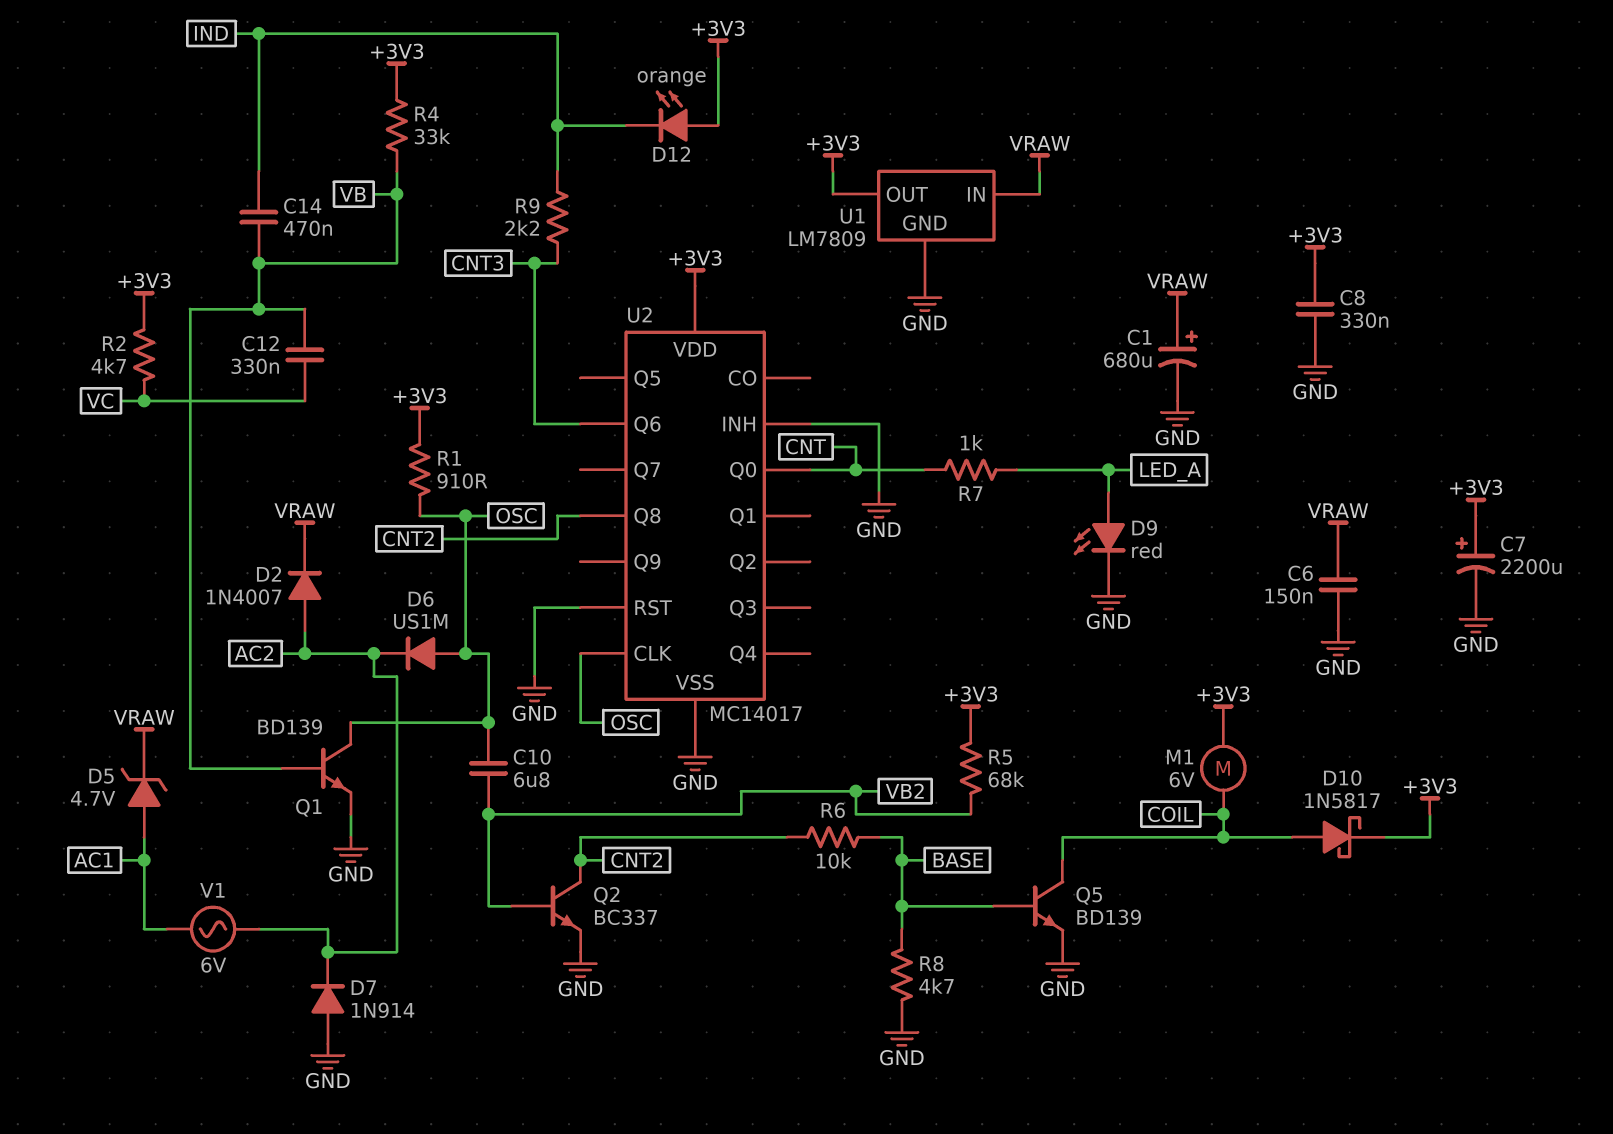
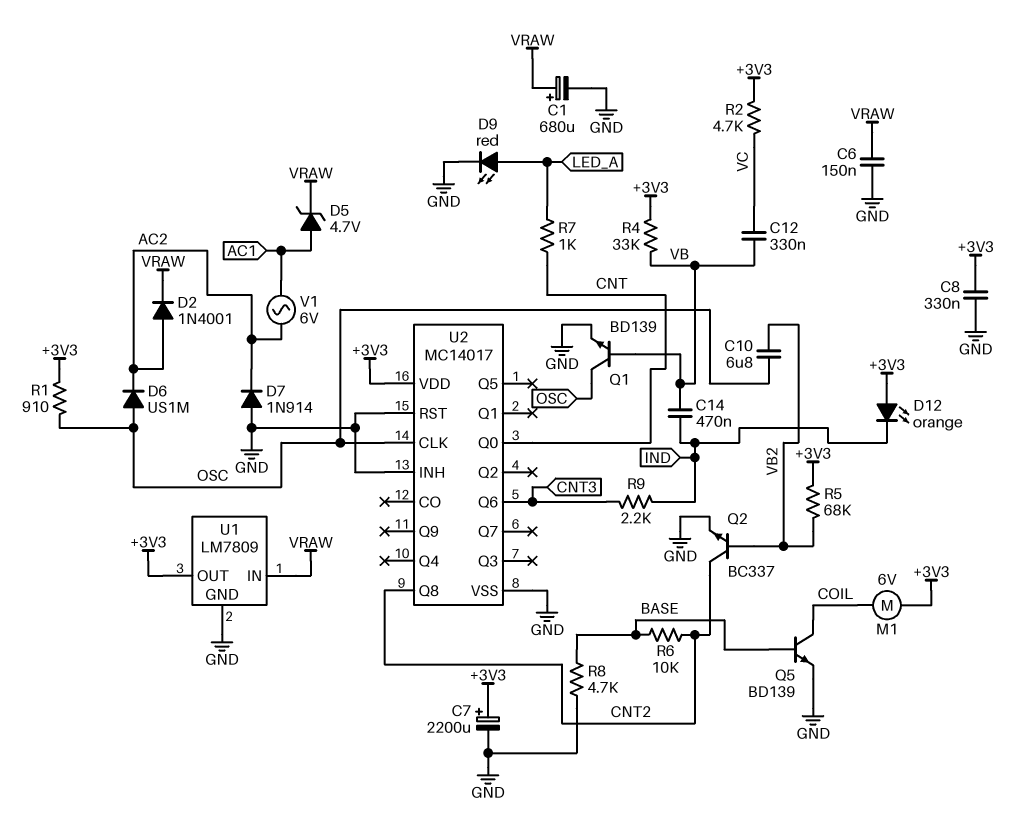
D2: diode 1N4007 (A AC2, K VRAW) -> diode 1N4001 (A AC2, K VRAW)
D10: schottky 1N5817 (A COIL, K +3V3) -> none

